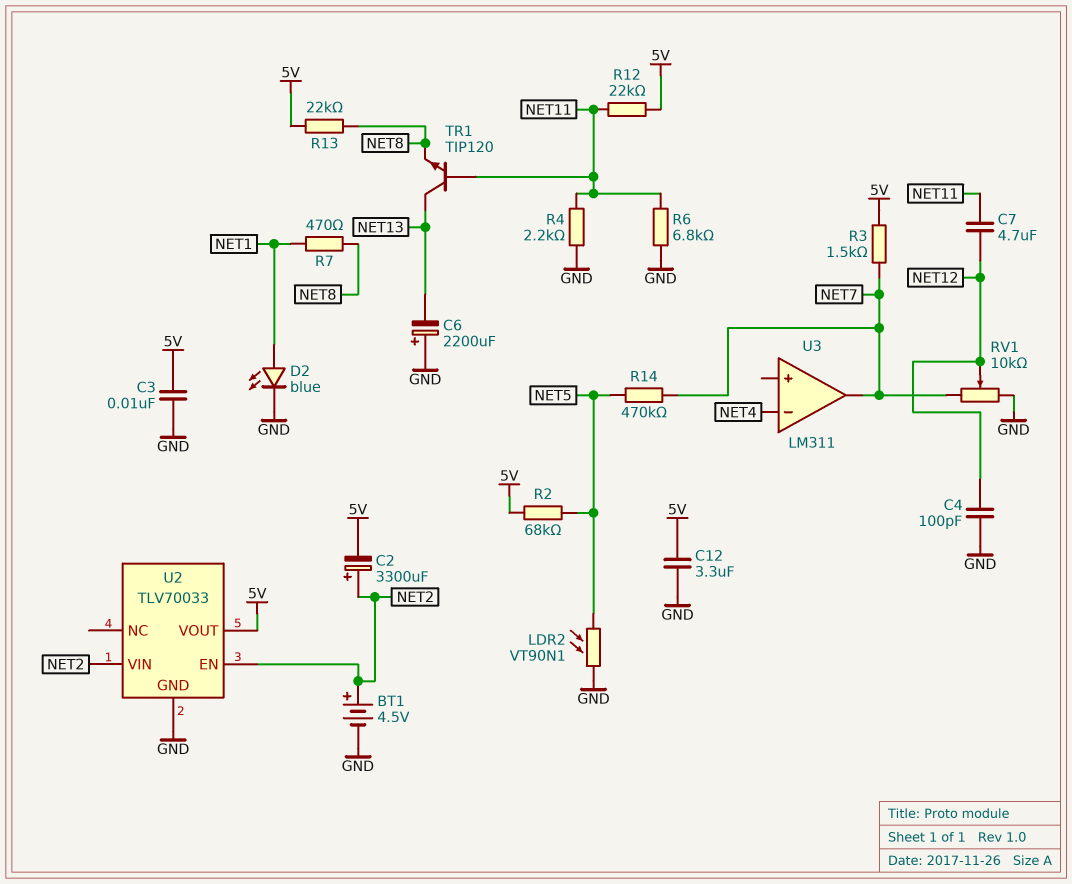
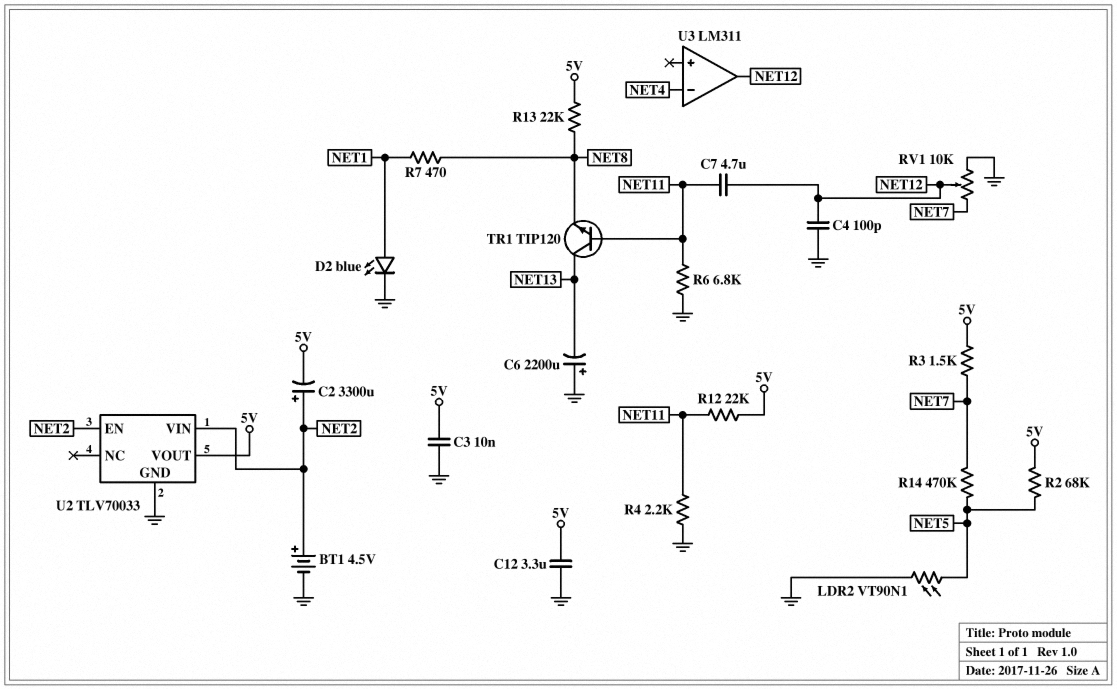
U3 pin out: NET7 -> NET12

